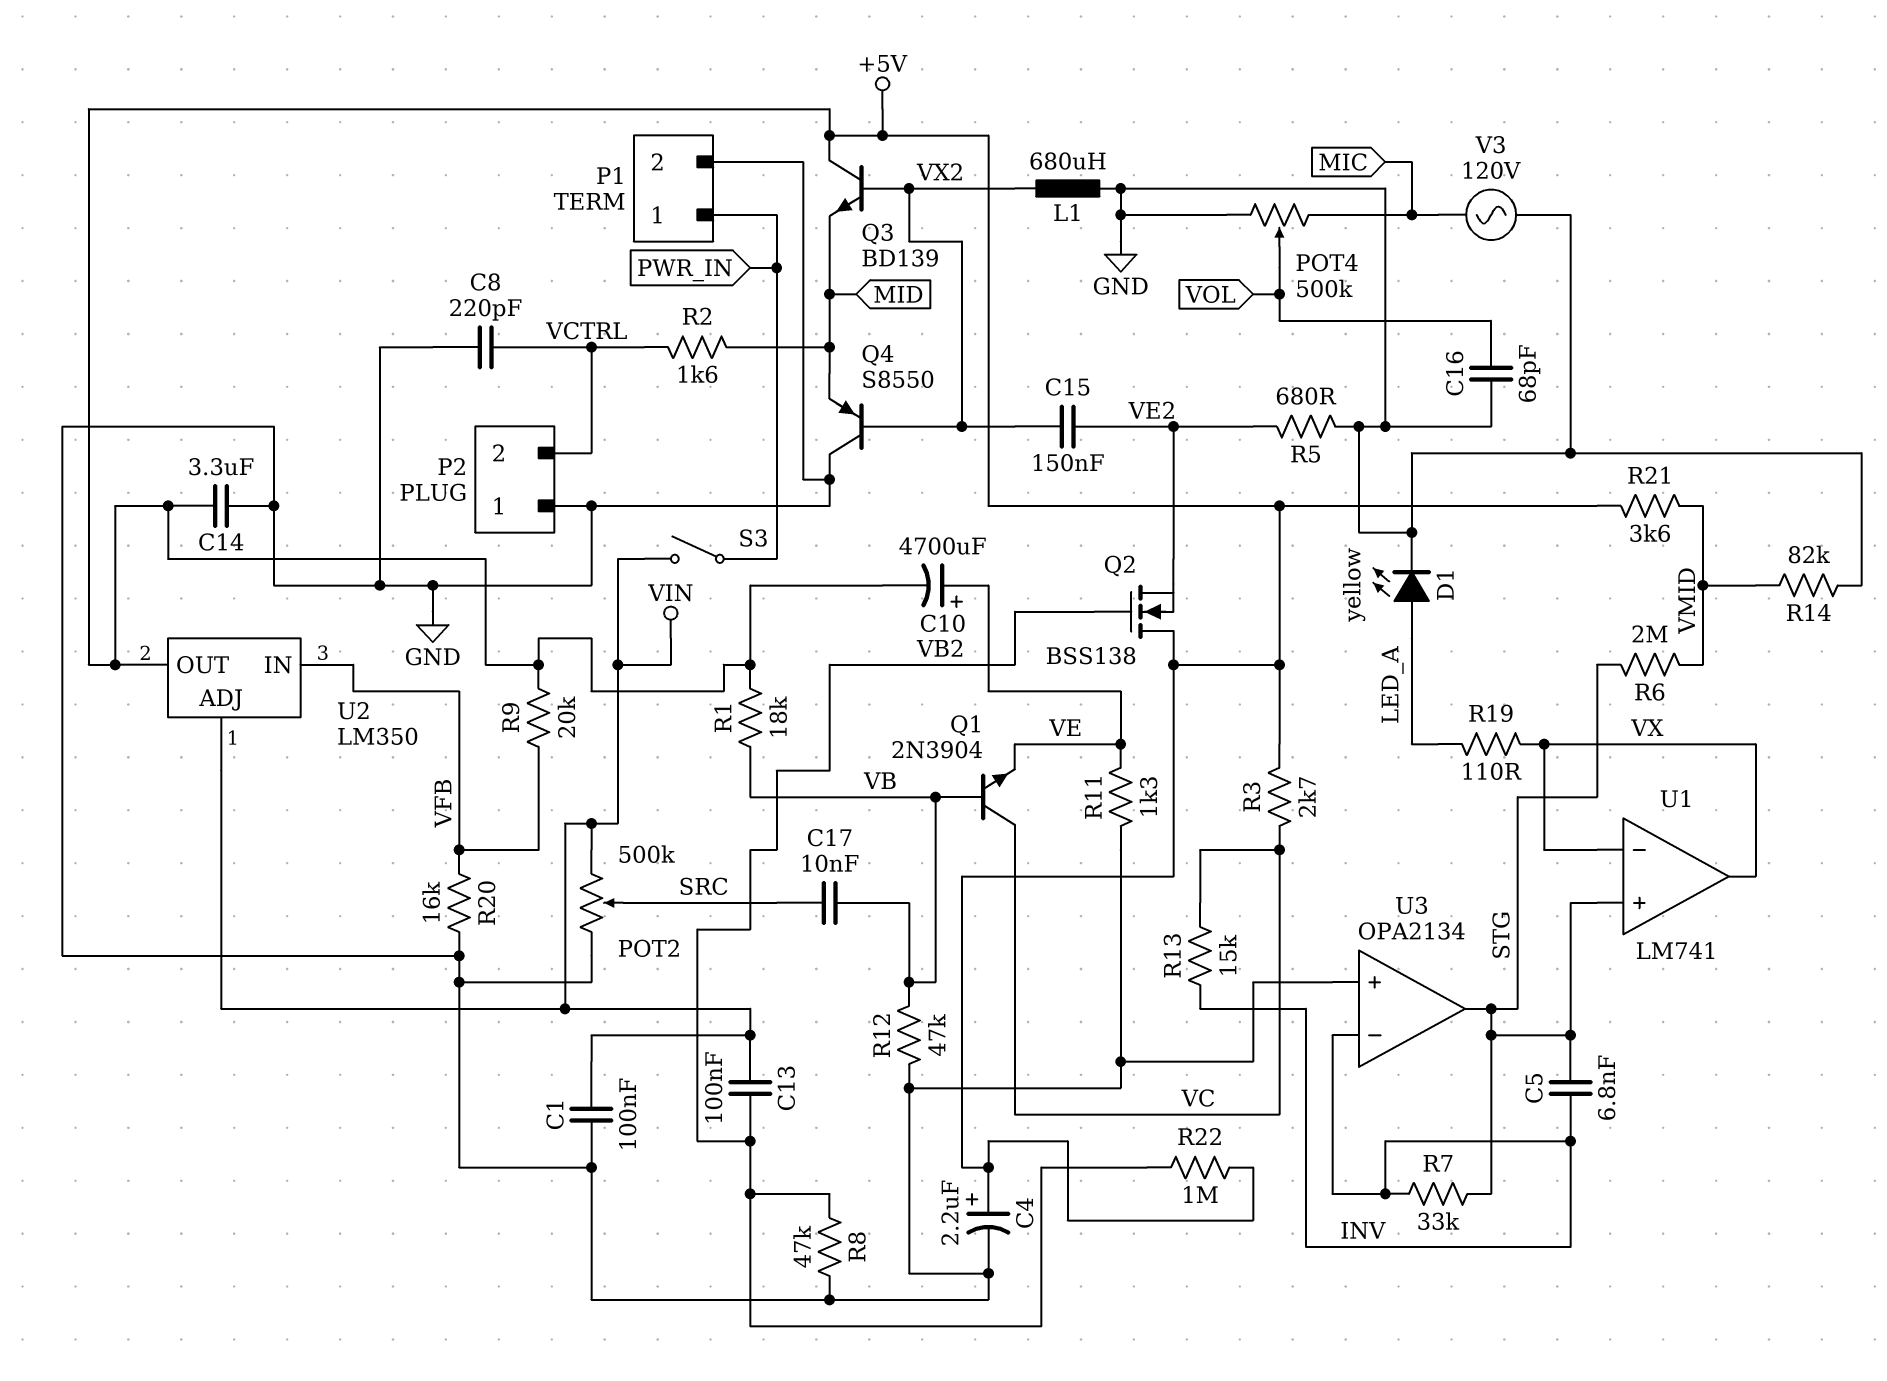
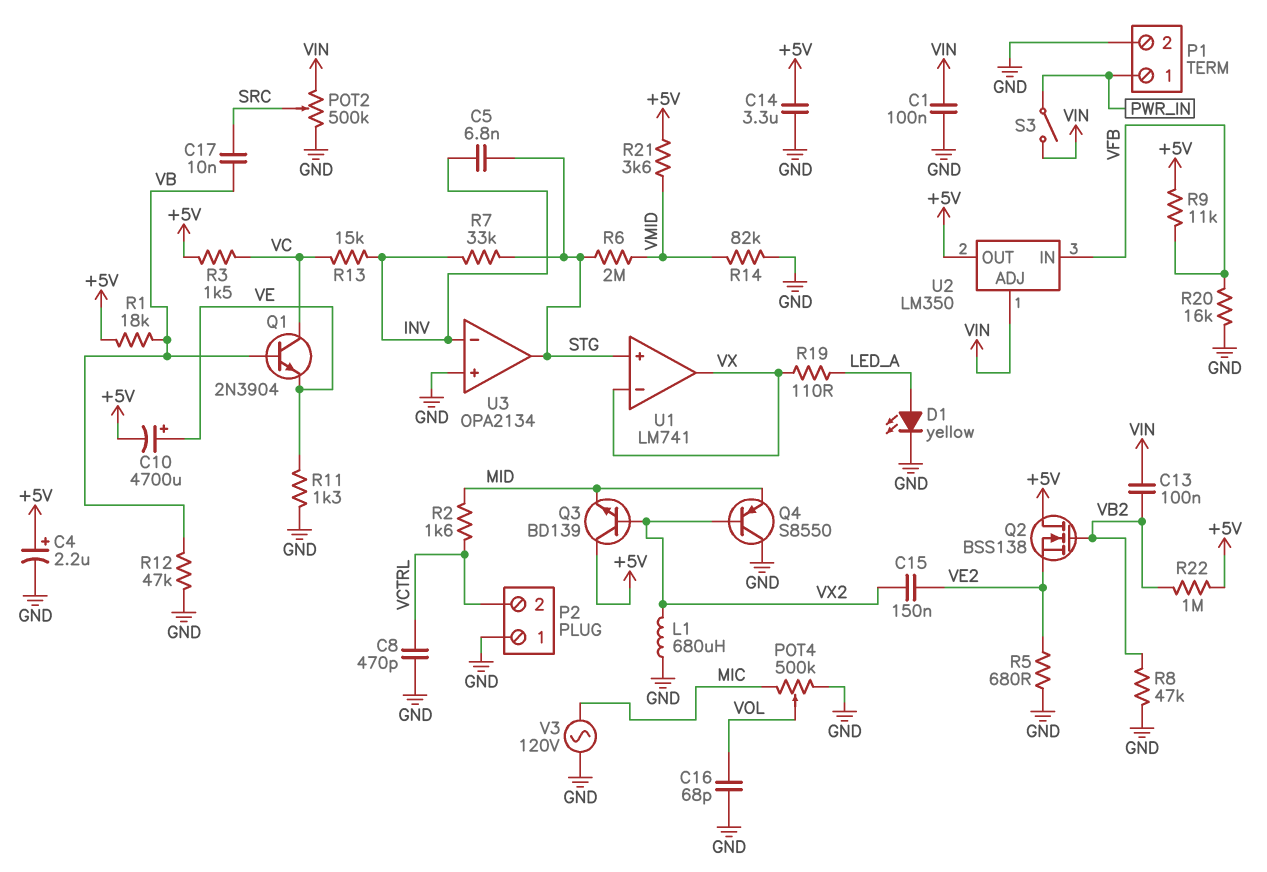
C8: 220pF (GND, VCTRL) -> 470pF (GND, VCTRL)
R3: 2.7k (+5V, VC) -> 1.5k (+5V, VC)
R9: 20k (+5V, VFB) -> 11k (+5V, VFB)

